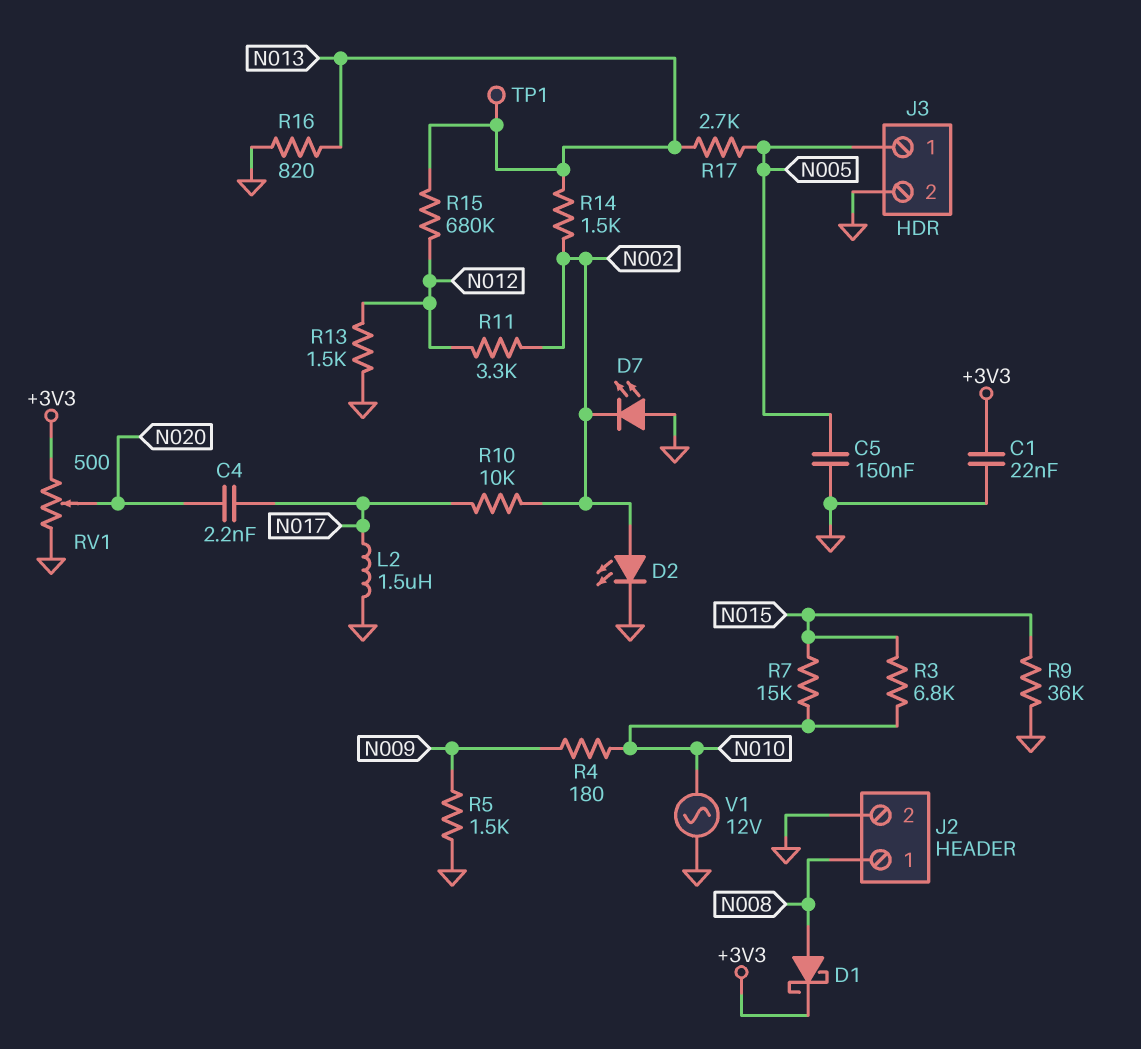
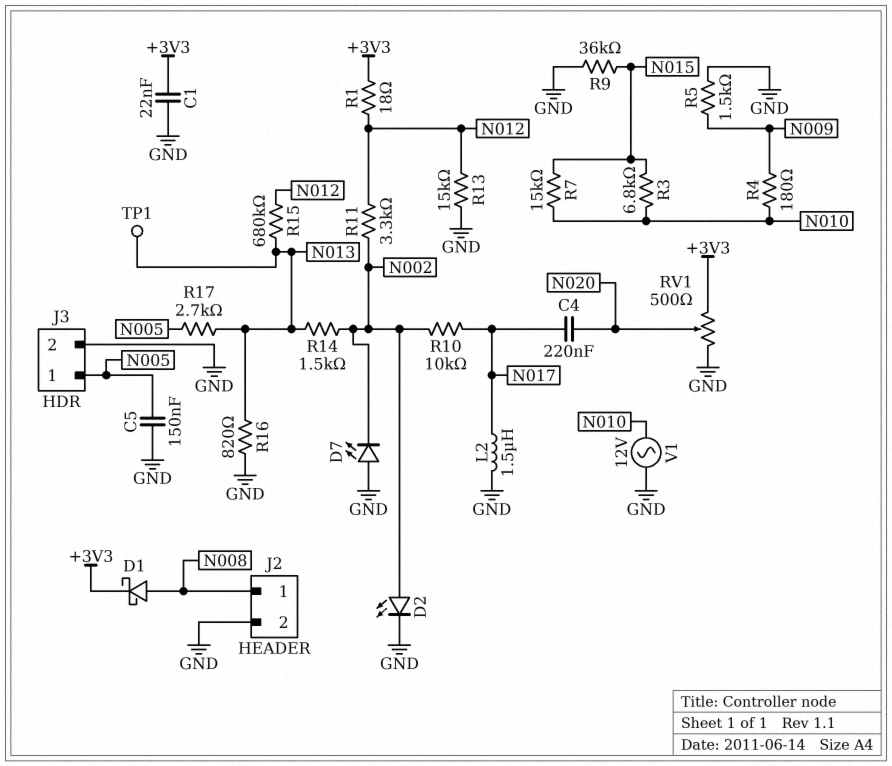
C4: 2.2nF (N017, N020) -> 220nF (N017, N020)
R1: none -> 18 (+3V3, N012)
R13: 1.5k (GND, N012) -> 15k (GND, N012)

